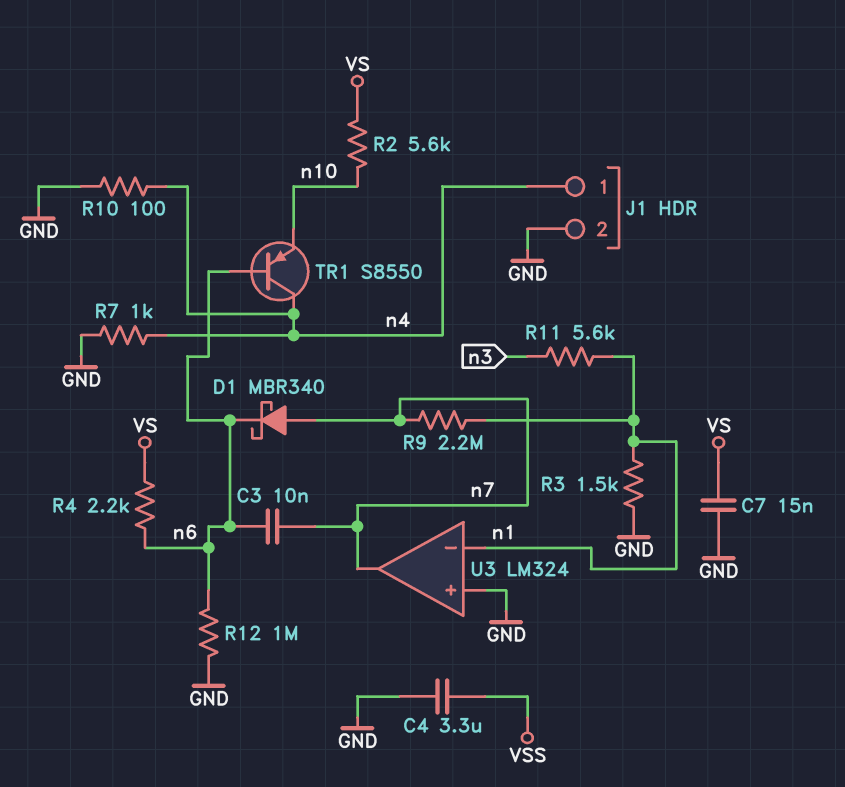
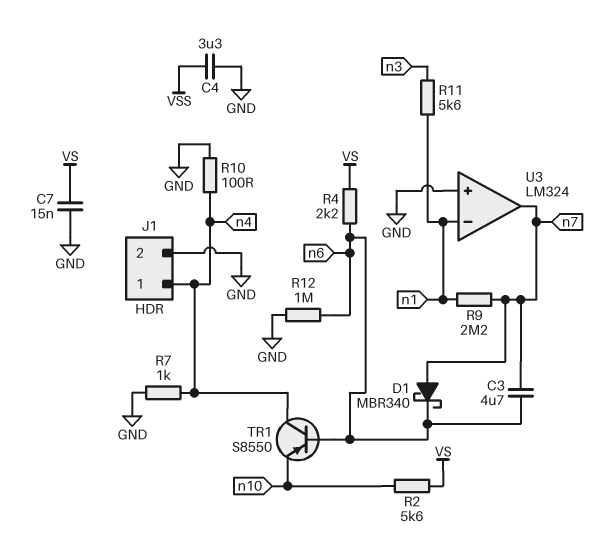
C3: 10nF (n6, n7) -> 4.7uF (n6, n7)
R3: 1.5k (GND, n1) -> none

